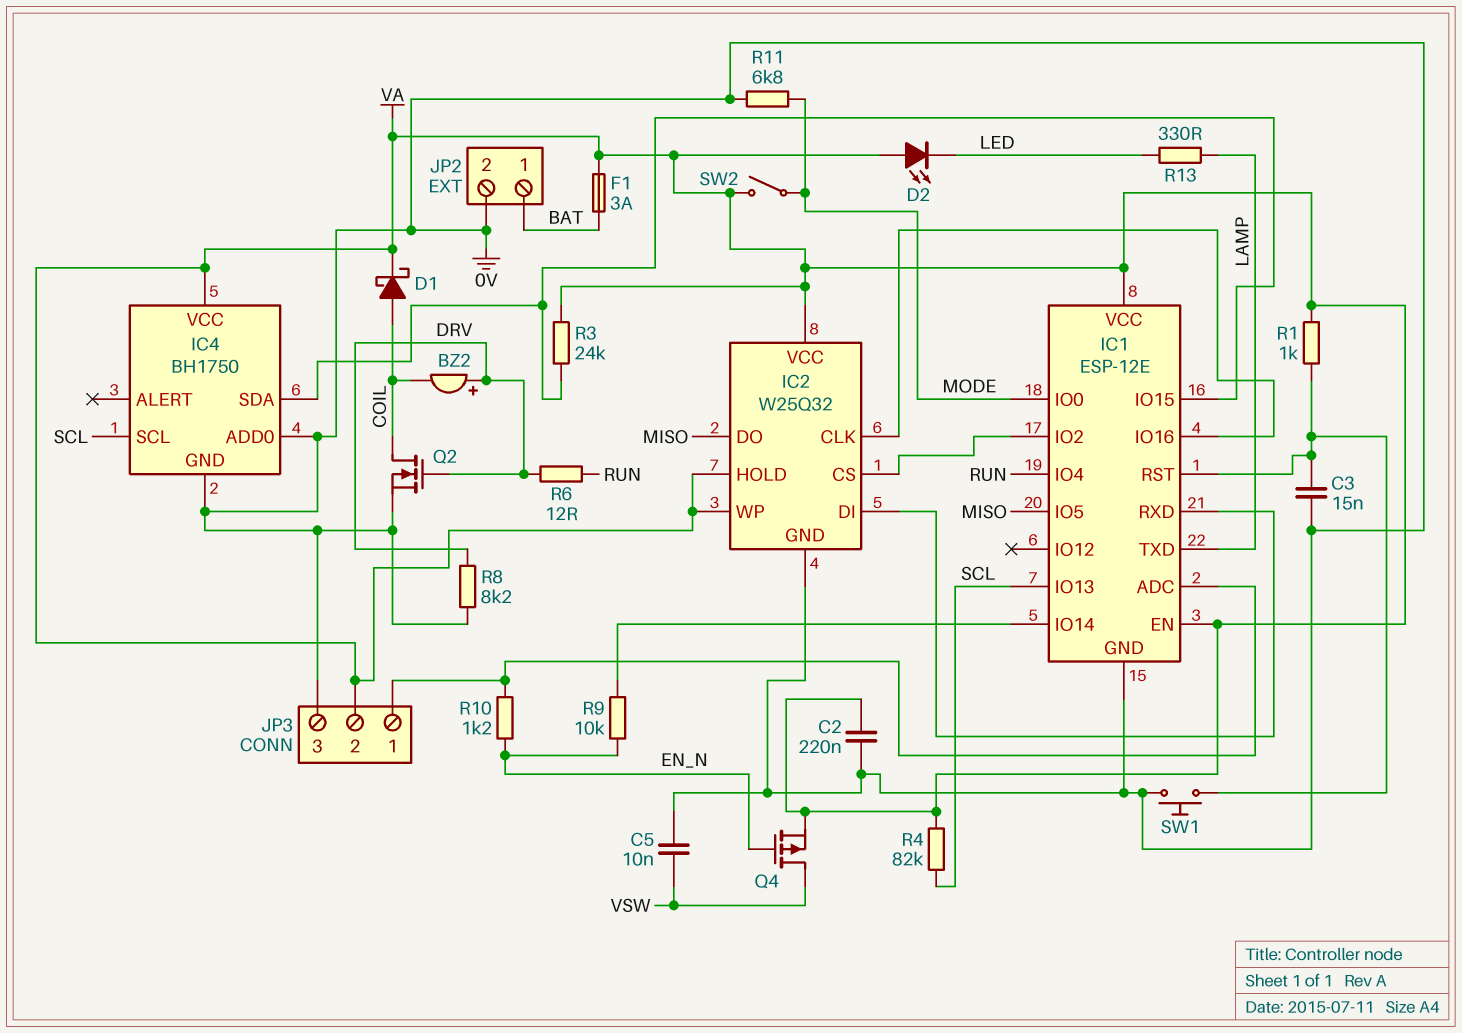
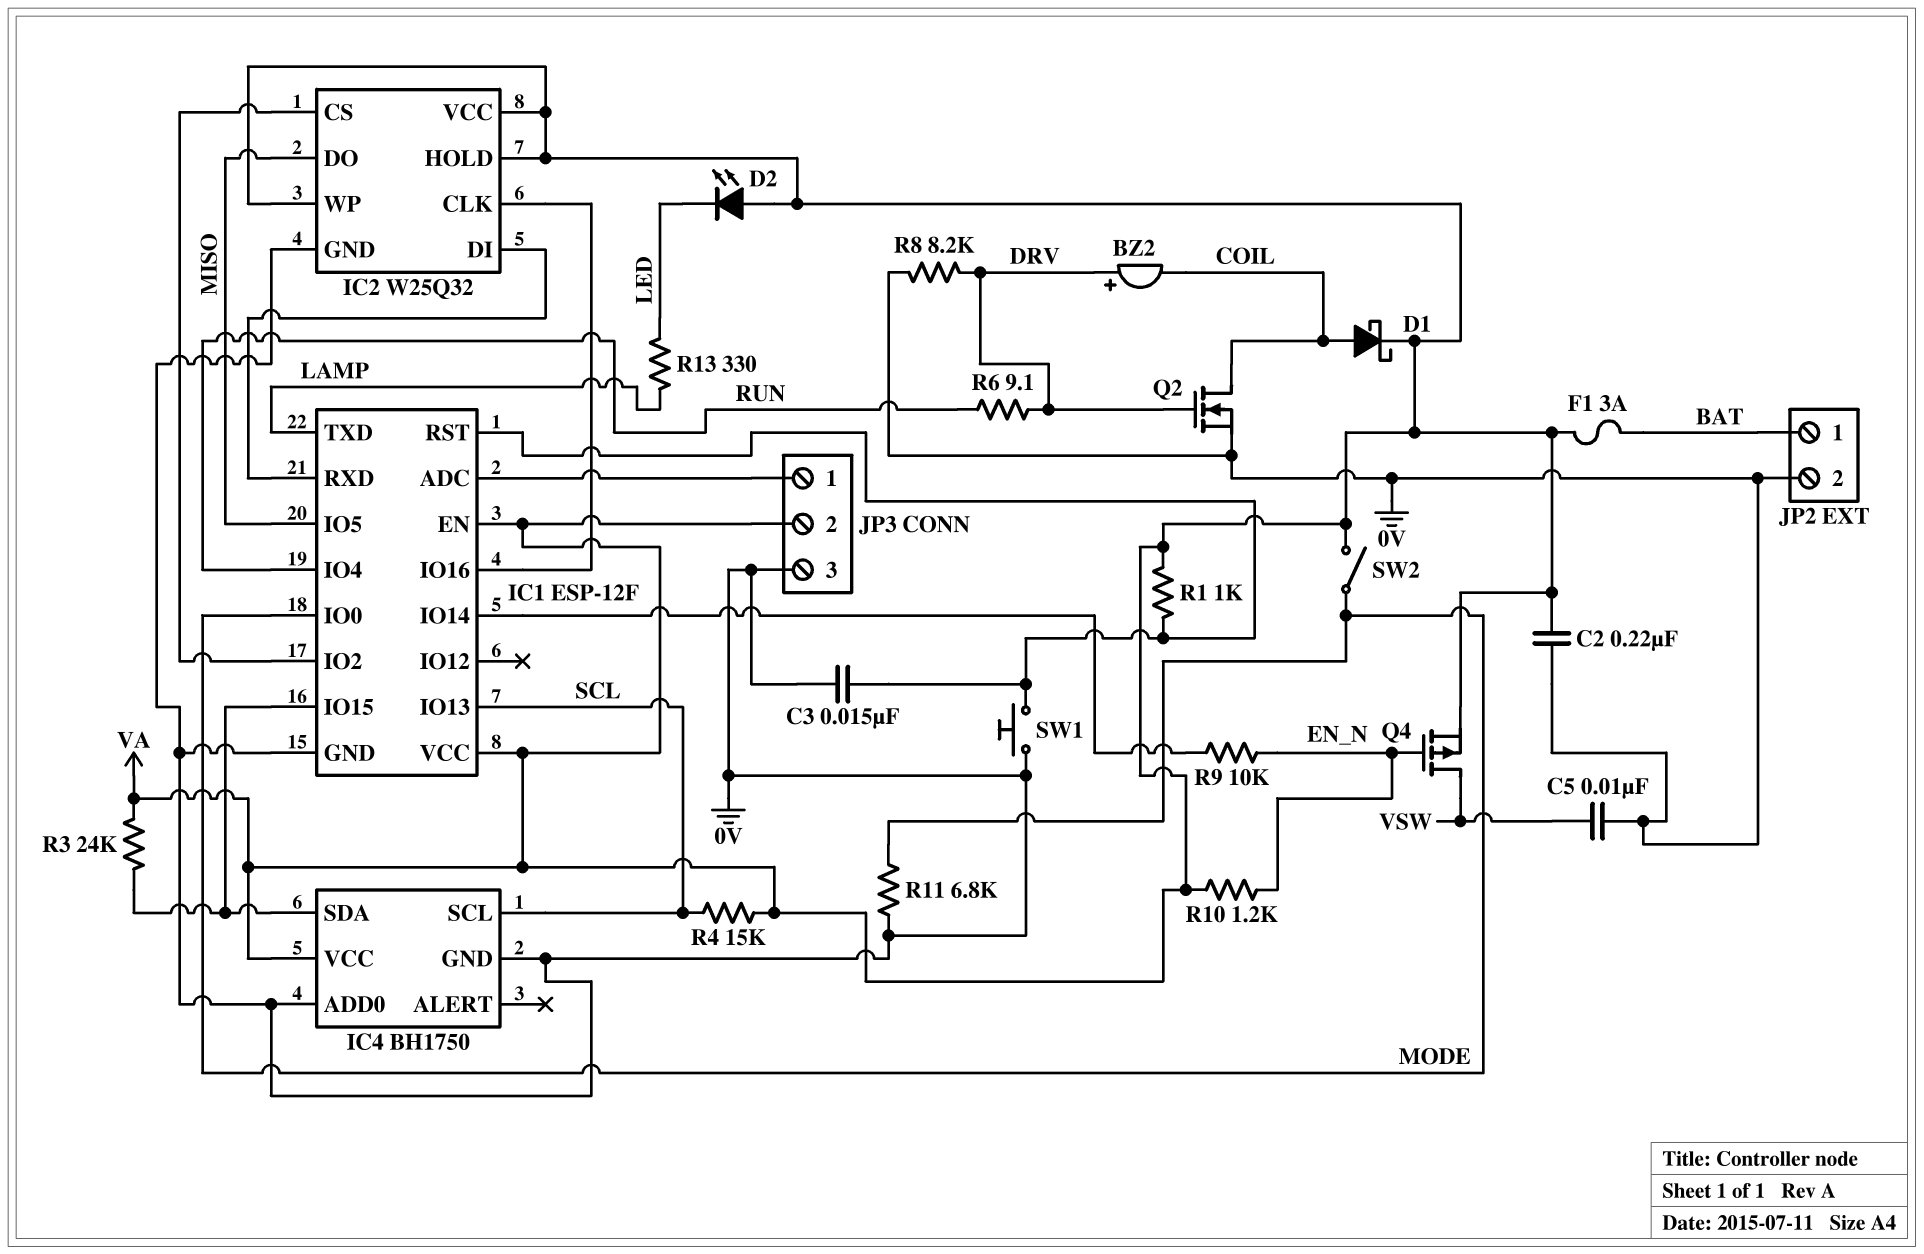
IC1: ESP-12E -> ESP-12F
R4: 82k (SCL, VA) -> 15k (SCL, VA)
R6: 12 (DRV, RUN) -> 9.1 (DRV, RUN)
R10: 1.2k (EN_N, IC1/ADC) -> 1.2k (EN_N, VA)

